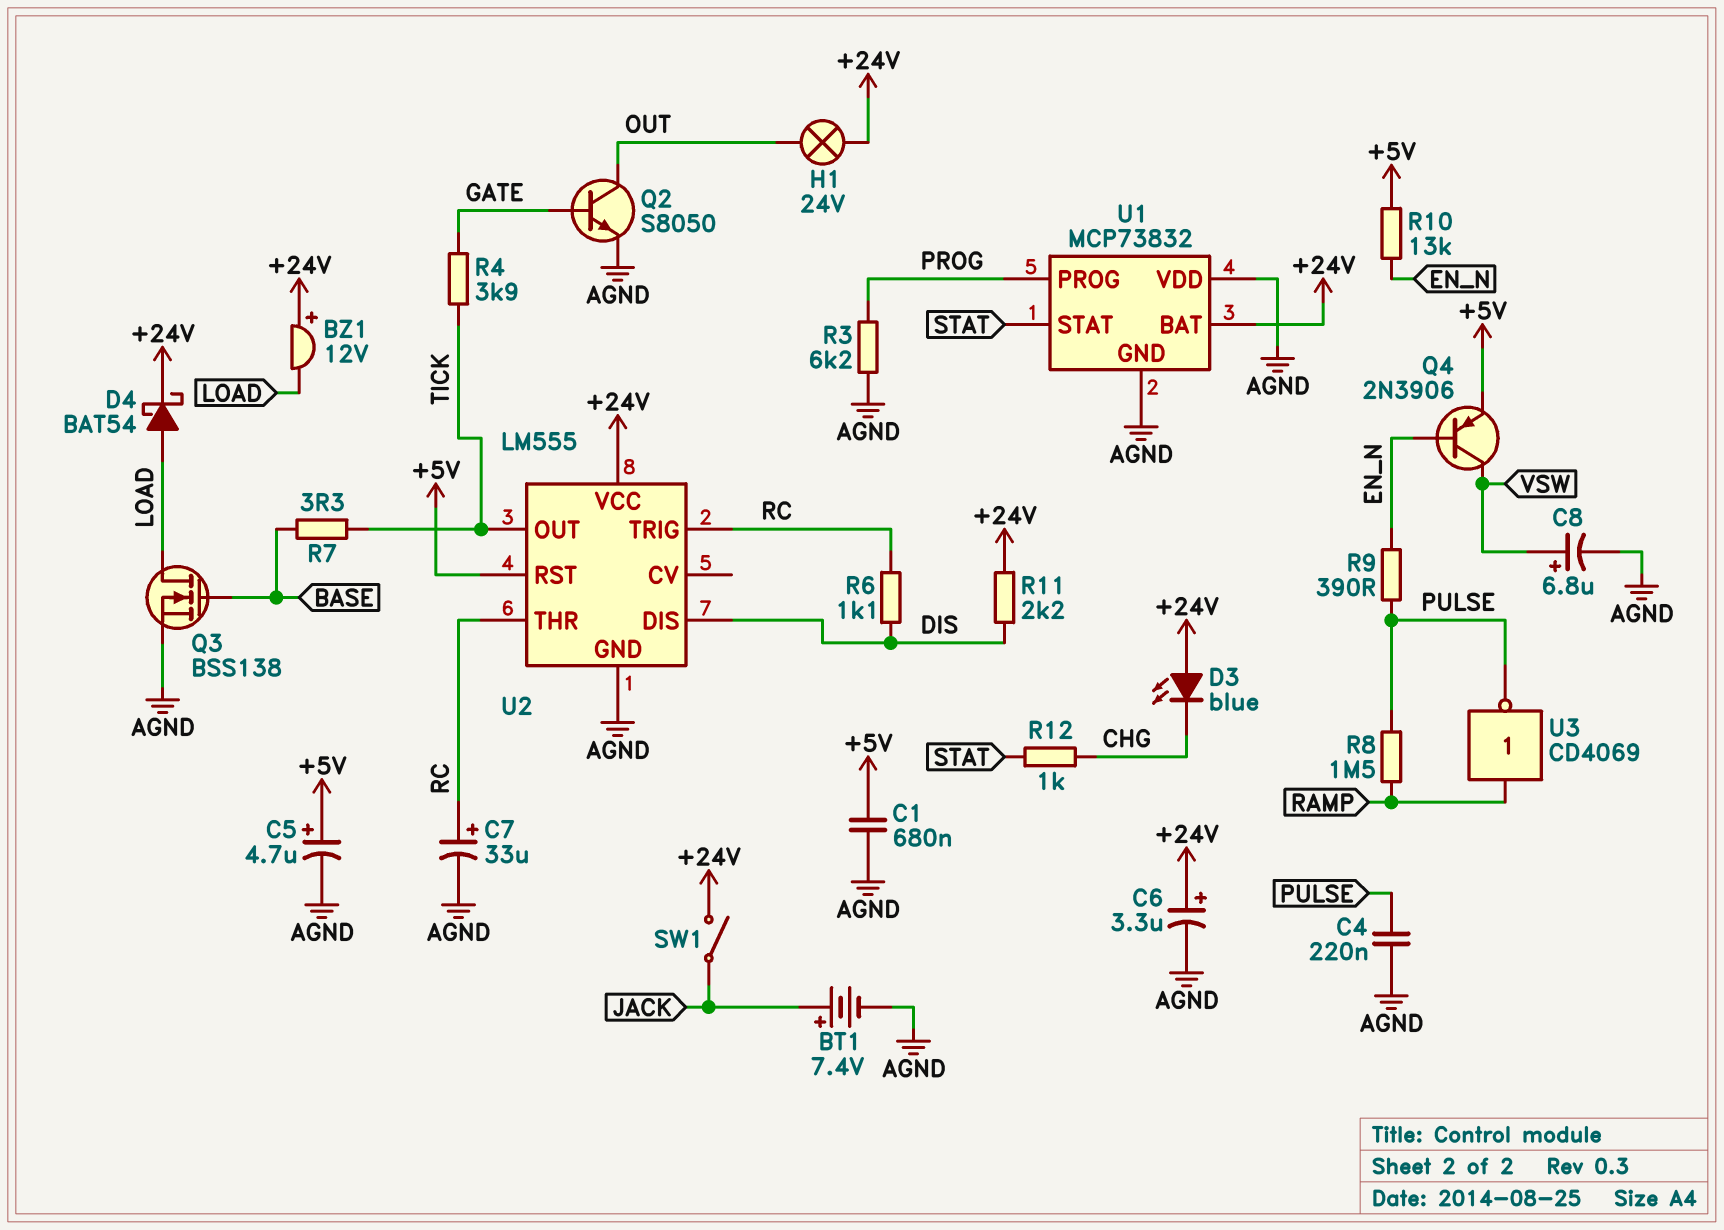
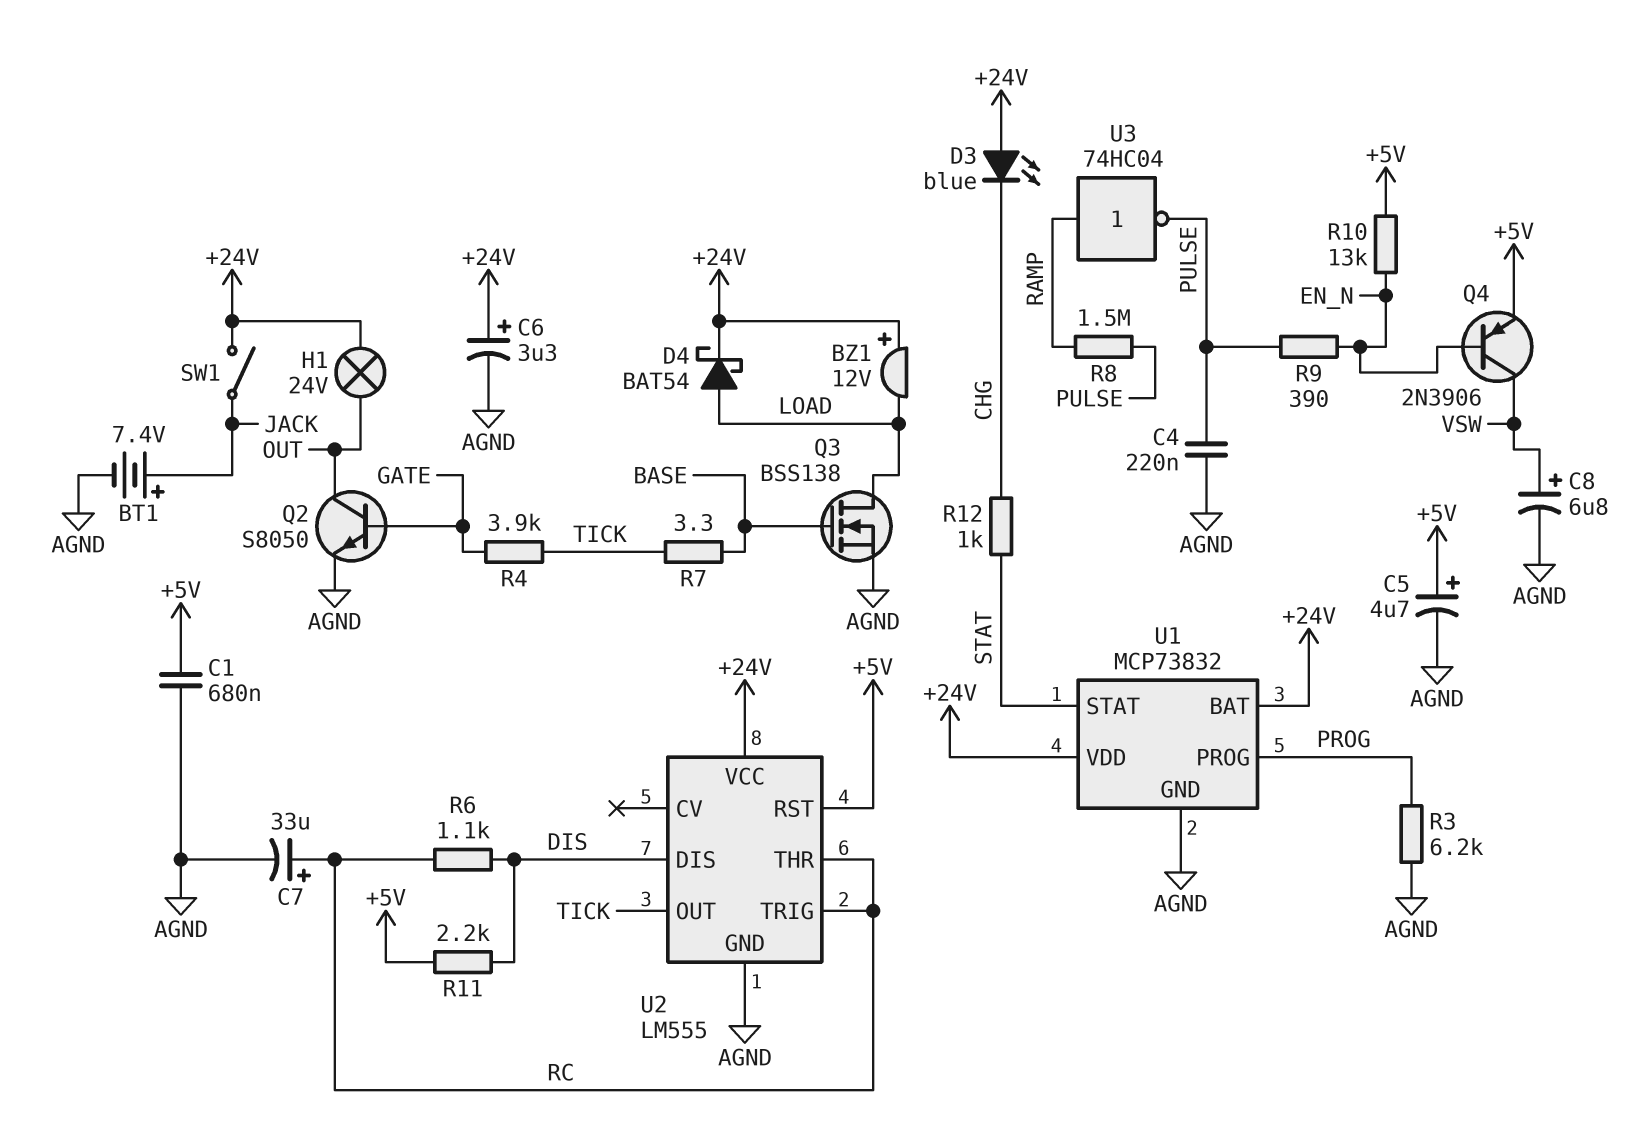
R11: 2.2k (+24V, DIS) -> 2.2k (+5V, DIS)
U1 pin VDD: AGND -> +24V
U3: NOT CD4069 (in RAMP, out PULSE) -> NOT 74HC04 (in RAMP, out PULSE)

